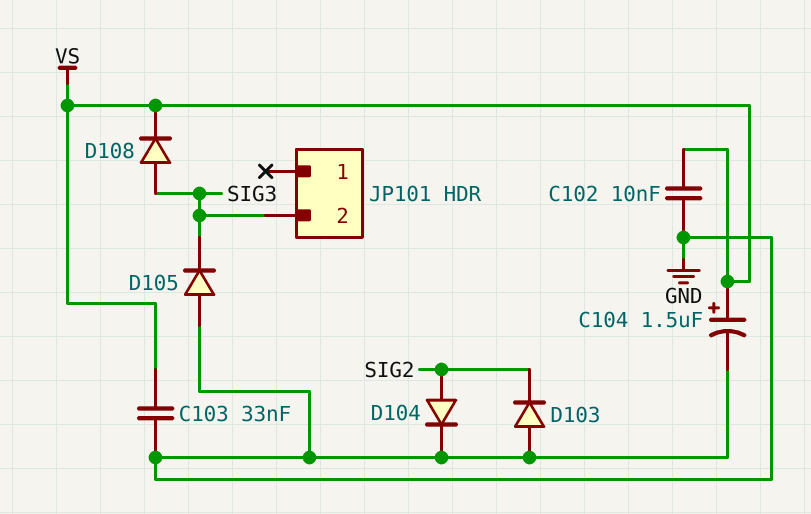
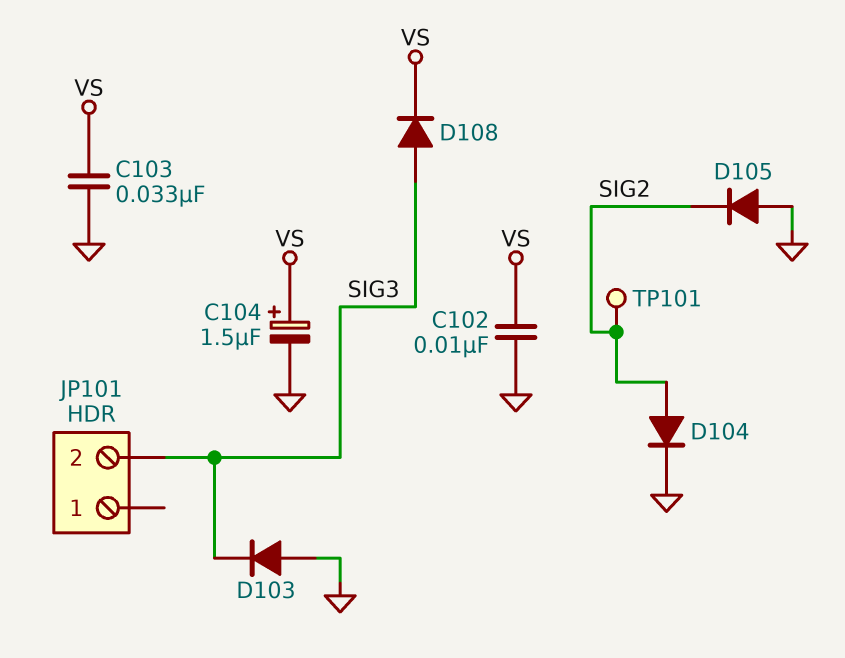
D103: diode (A GND, K SIG2) -> diode (A GND, K SIG3)
D105: diode (A GND, K SIG3) -> diode (A GND, K SIG2)
TP101: none -> test point (SIG2)

